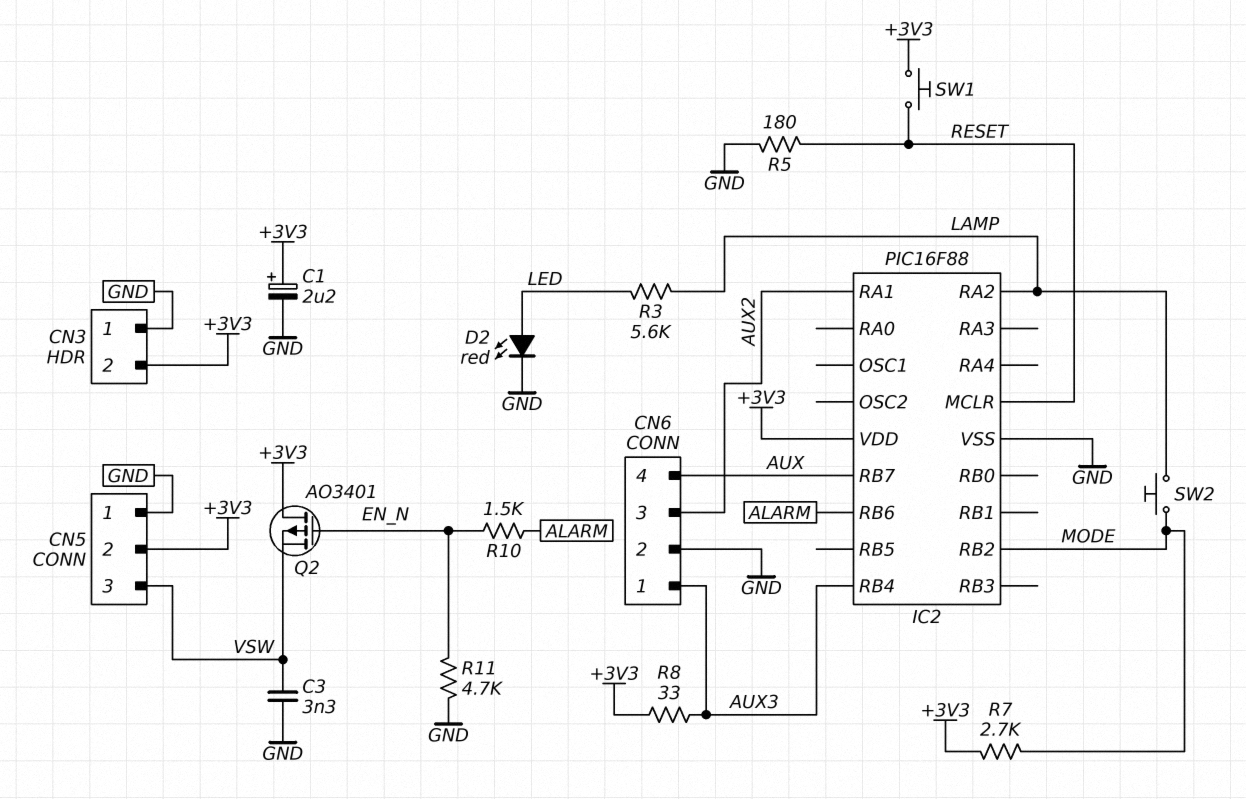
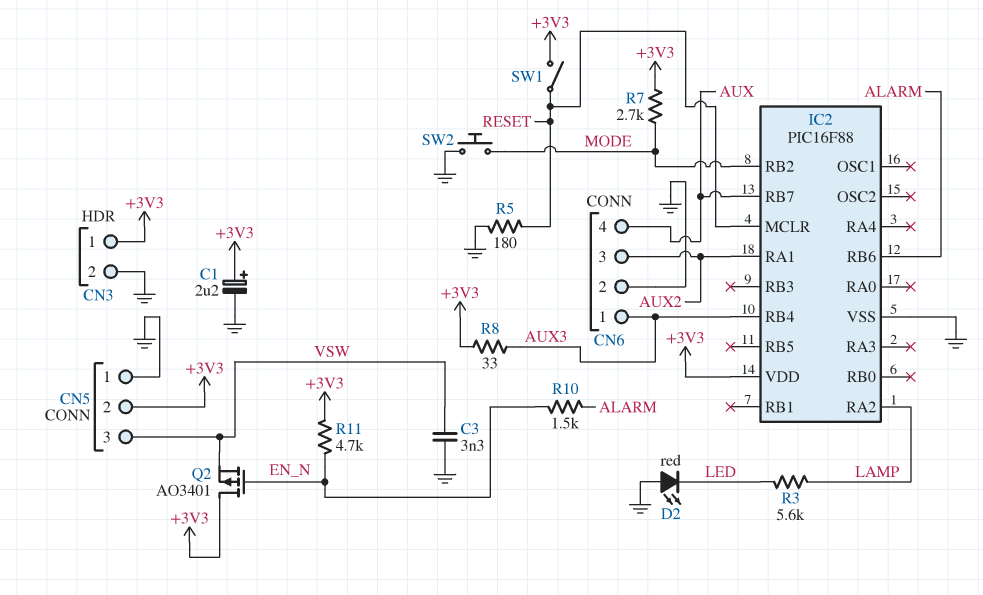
CN3 pin 1: GND -> +3V3
CN3 pin 2: +3V3 -> GND
D2: LED red (A LED, K GND) -> LED red (A GND, K LED)
R11: 4.7k (EN_N, GND) -> 4.7k (+3V3, EN_N)
SW1: button (+3V3, RESET) -> switch (+3V3, RESET)
SW2: button (LAMP, MODE) -> button (GND, MODE)

